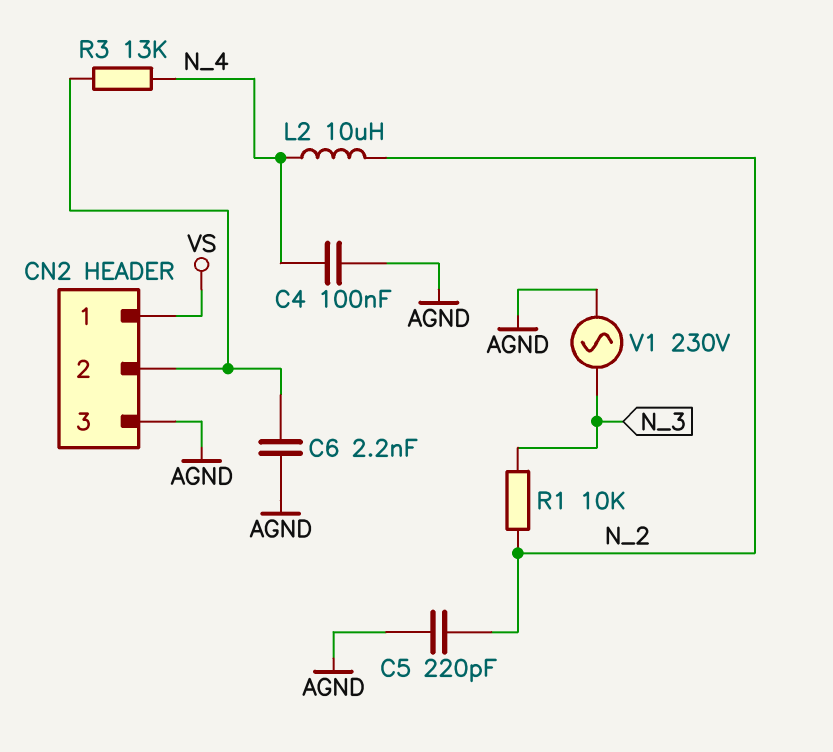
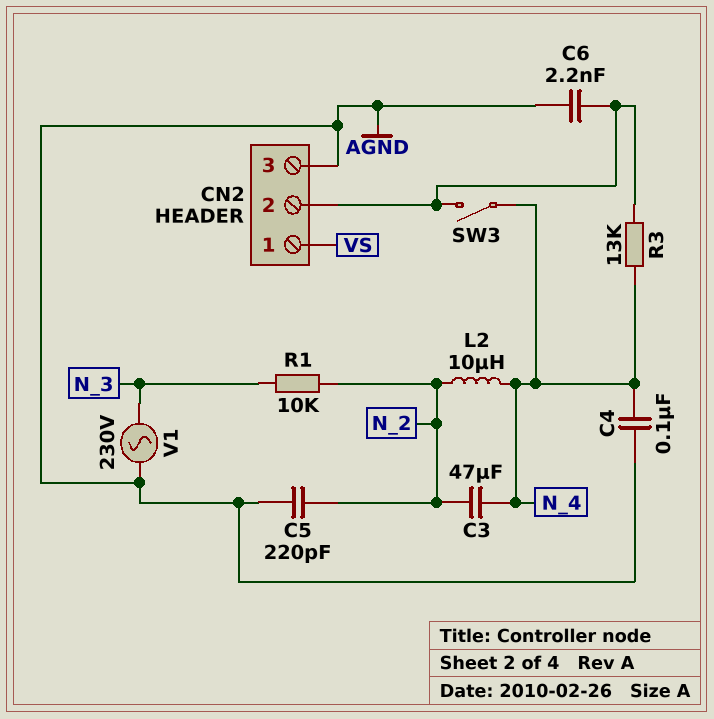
C3: none -> 47uF (N_2, N_4)
SW3: none -> switch (CN2/2, N_4)

